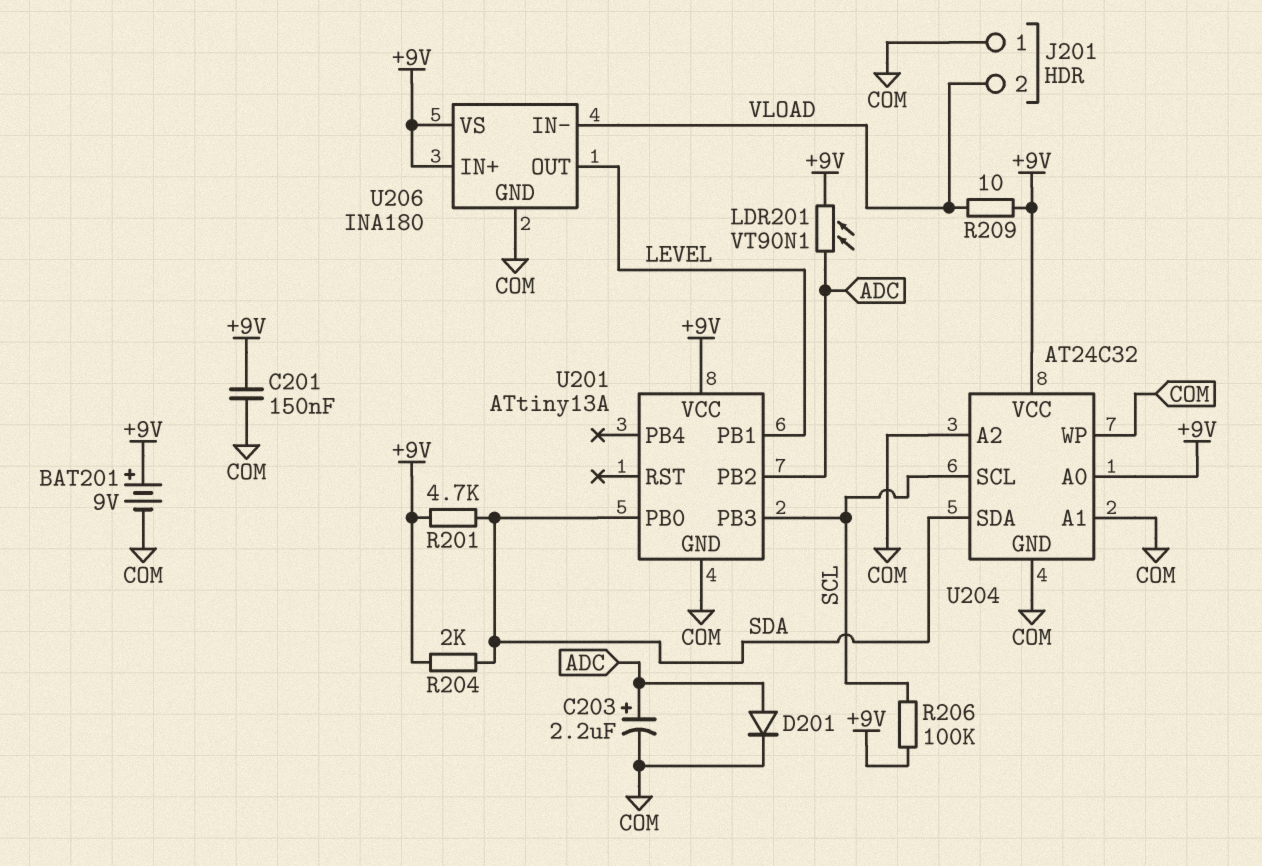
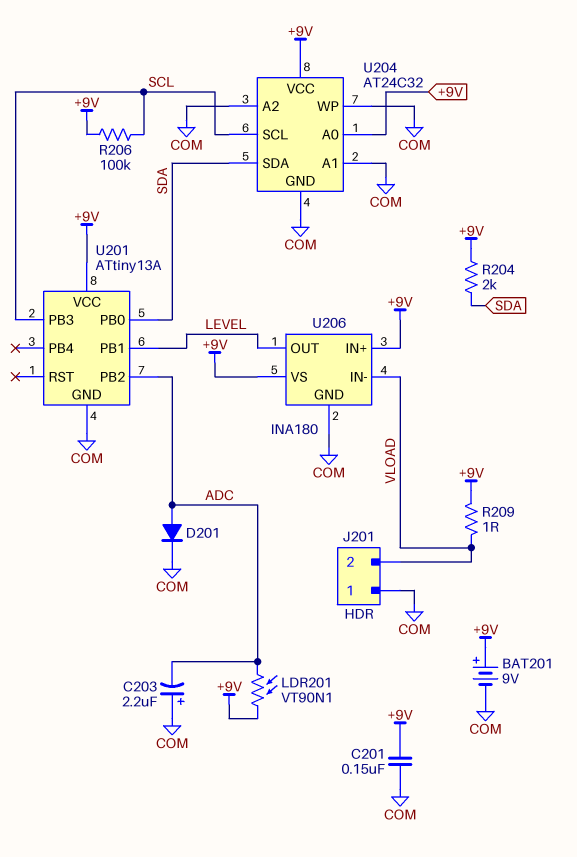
C203: 2.2uF (plus ADC, minus COM) -> 2.2uF (plus COM, minus ADC)
R201: 4.7k (+9V, SDA) -> none
R209: 10 (+9V, VLOAD) -> 1 (+9V, VLOAD)

